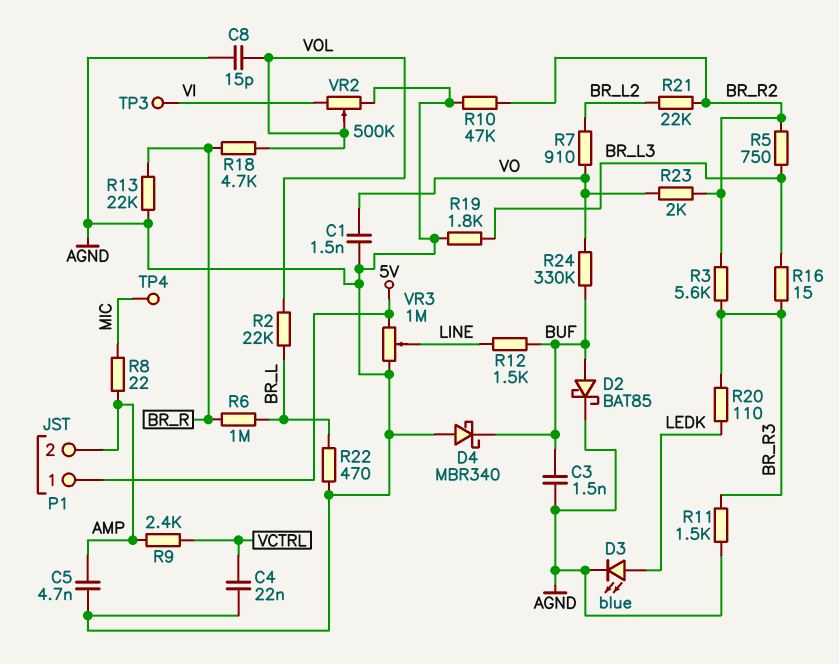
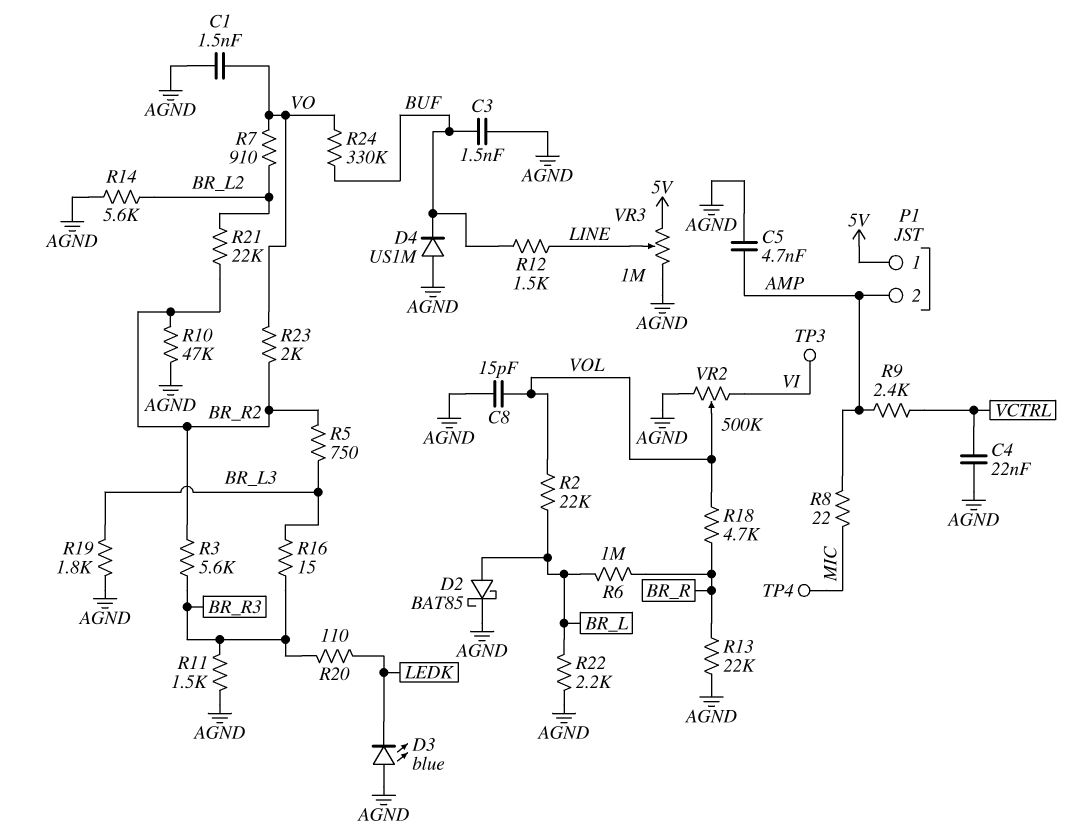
D2: schottky BAT85 (A BUF, K AGND) -> schottky BAT85 (A BR_L, K AGND)
D3: LED blue (A LEDK, K AGND) -> LED blue (A AGND, K LEDK)
D4: schottky MBR340 (A AGND, K BUF) -> diode US1M (A AGND, K BUF)
R14: none -> 5.6k (AGND, BR_L2)
R22: 470 (AGND, BR_L) -> 2.2k (AGND, BR_L)

